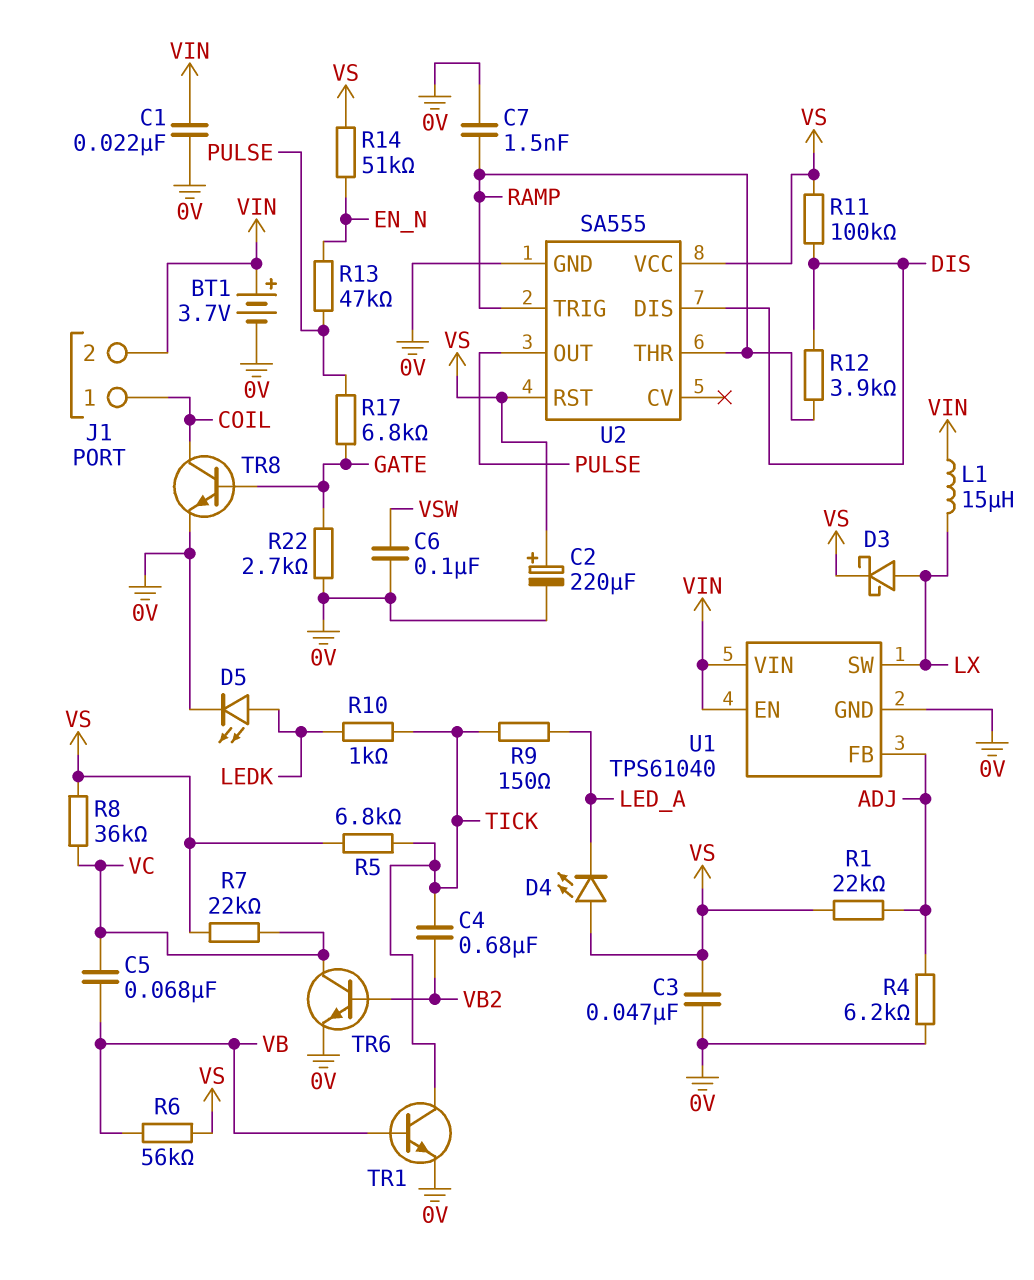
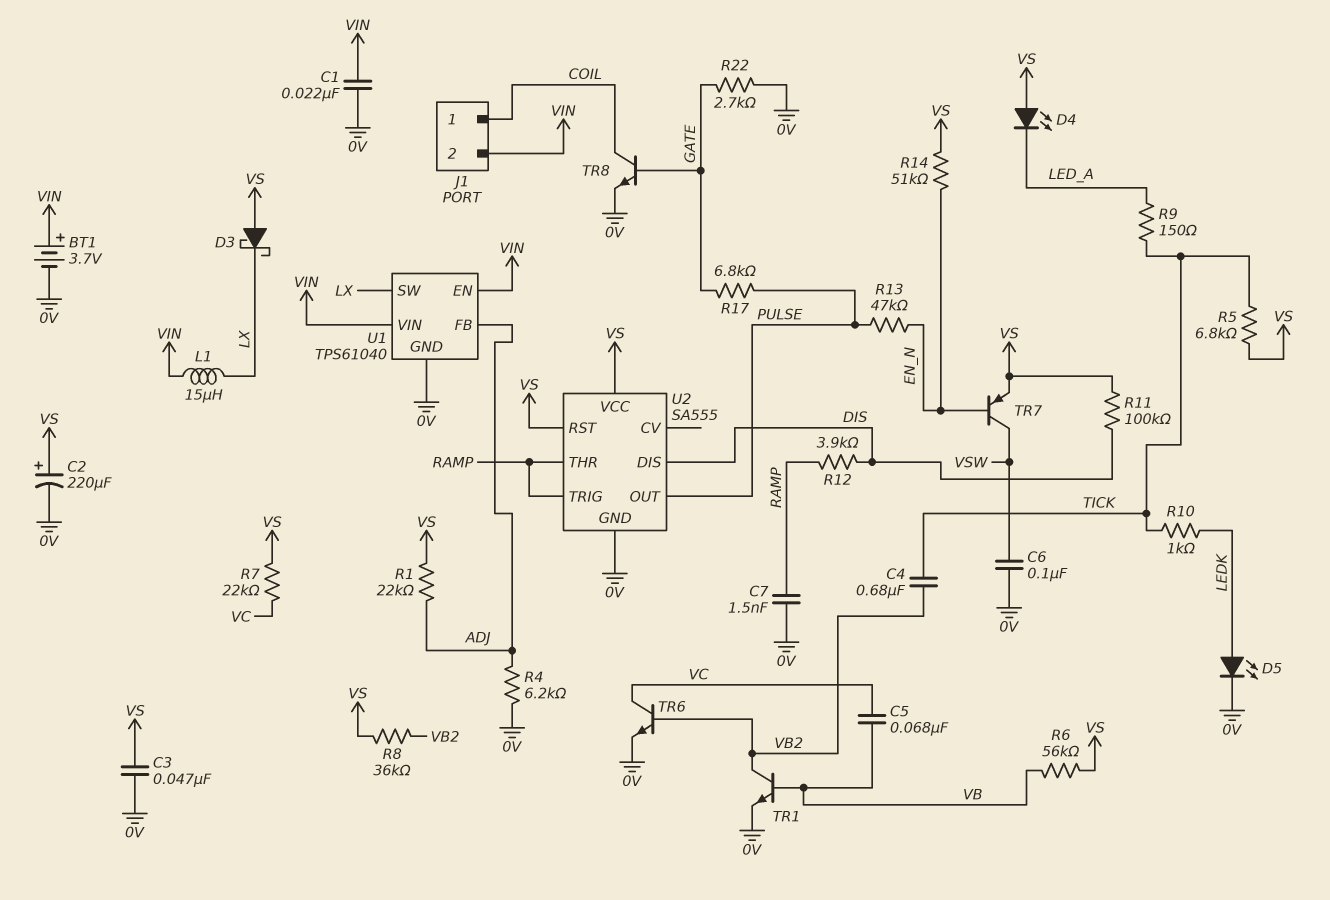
D3: schottky (A LX, K VS) -> schottky (A VS, K LX)
R8: 36k (VC, VS) -> 36k (VB2, VS)
TR1: NPN (B VB, C TICK, E 0V) -> NPN (B VB, C VB2, E 0V)
TR7: none -> PNP (B EN_N, C VSW, E VS)

